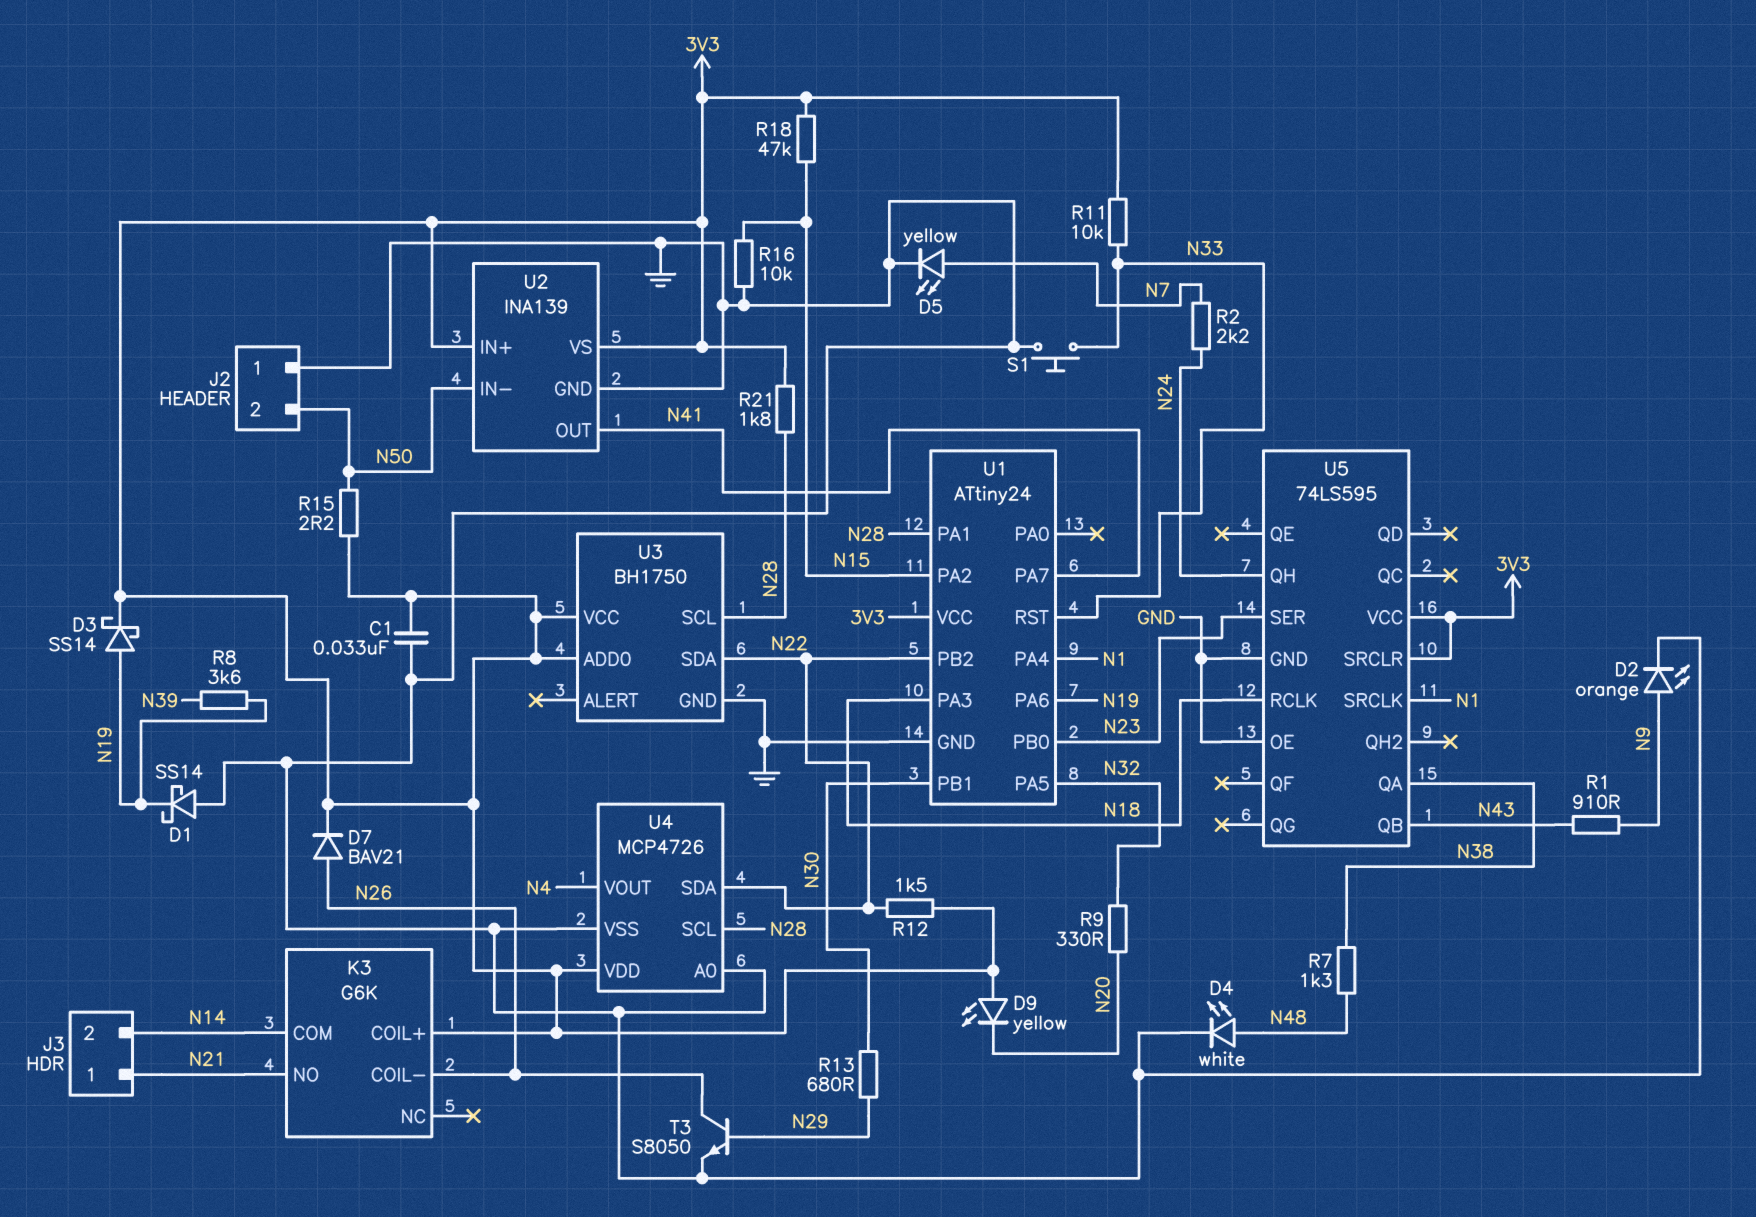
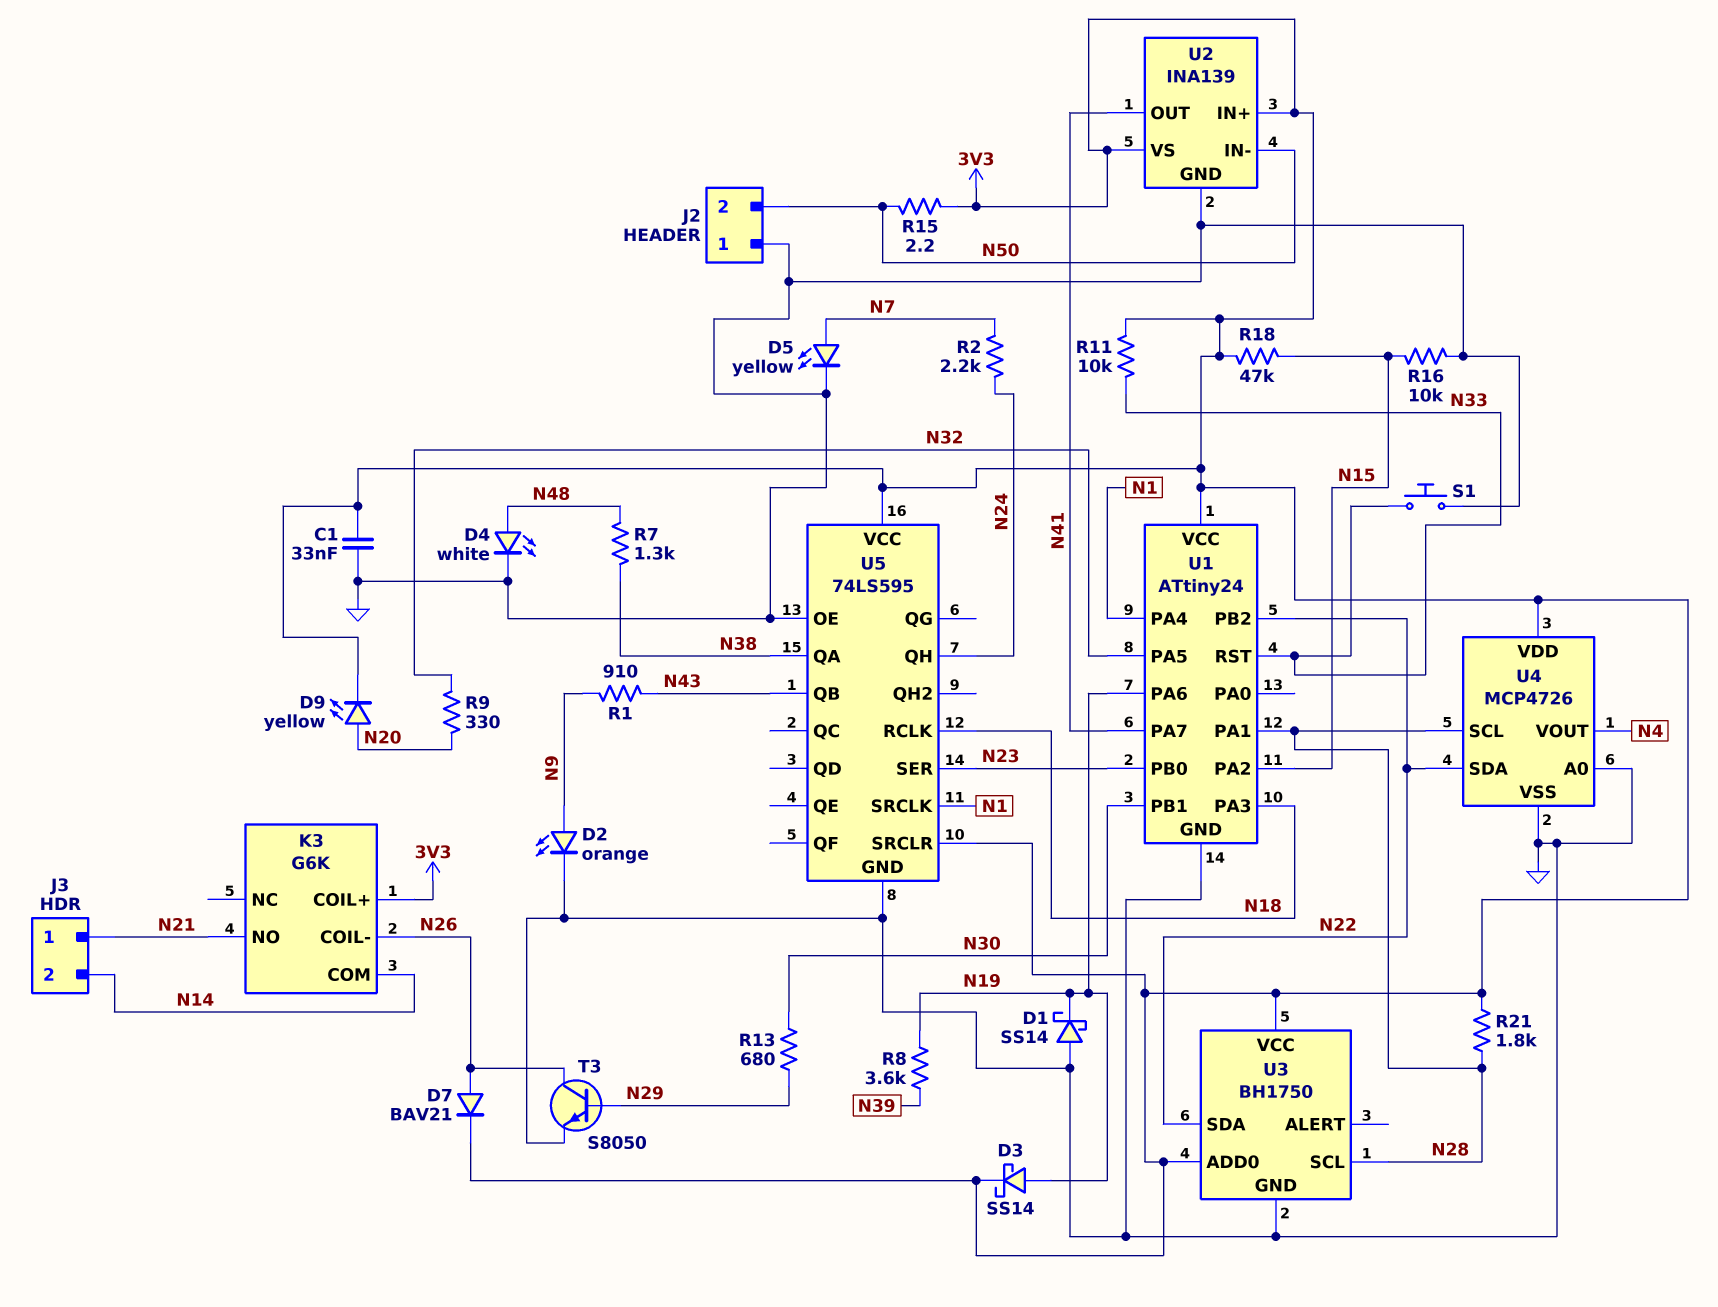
D9: LED yellow (A 3V3, K N20) -> LED yellow (A N20, K 3V3)
R12: 1.5k (3V3, N22) -> none

